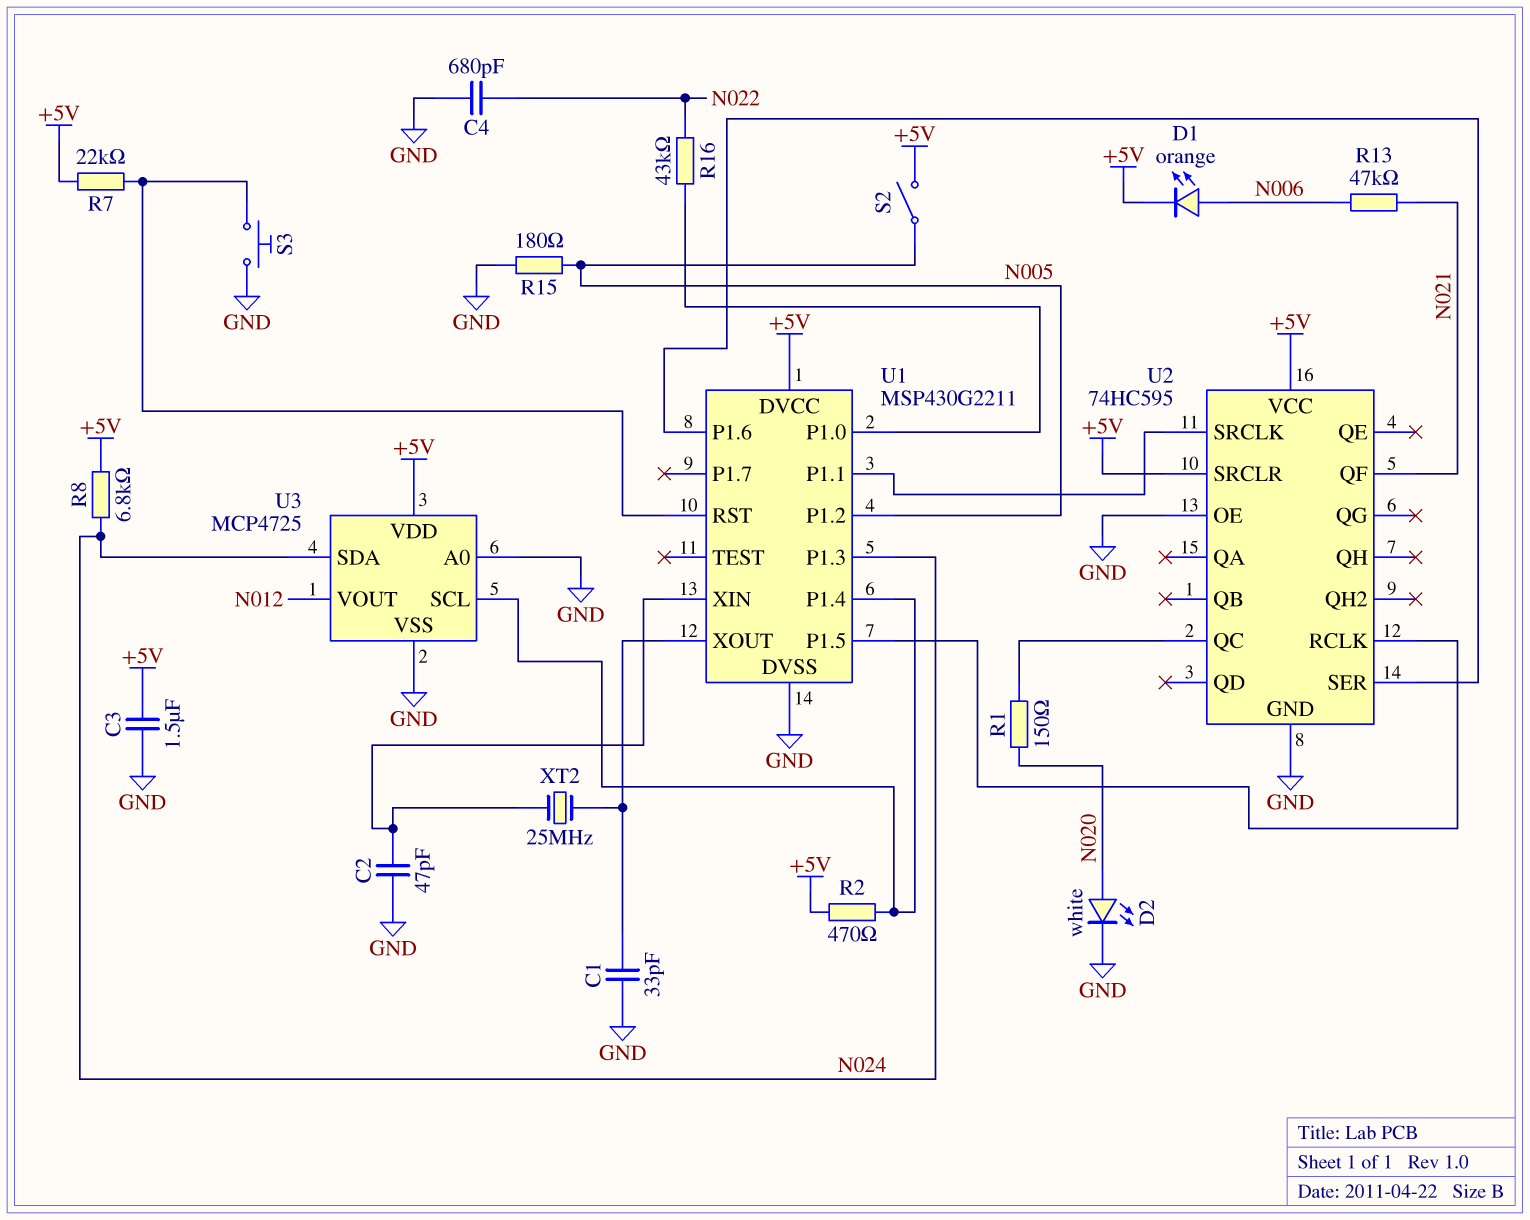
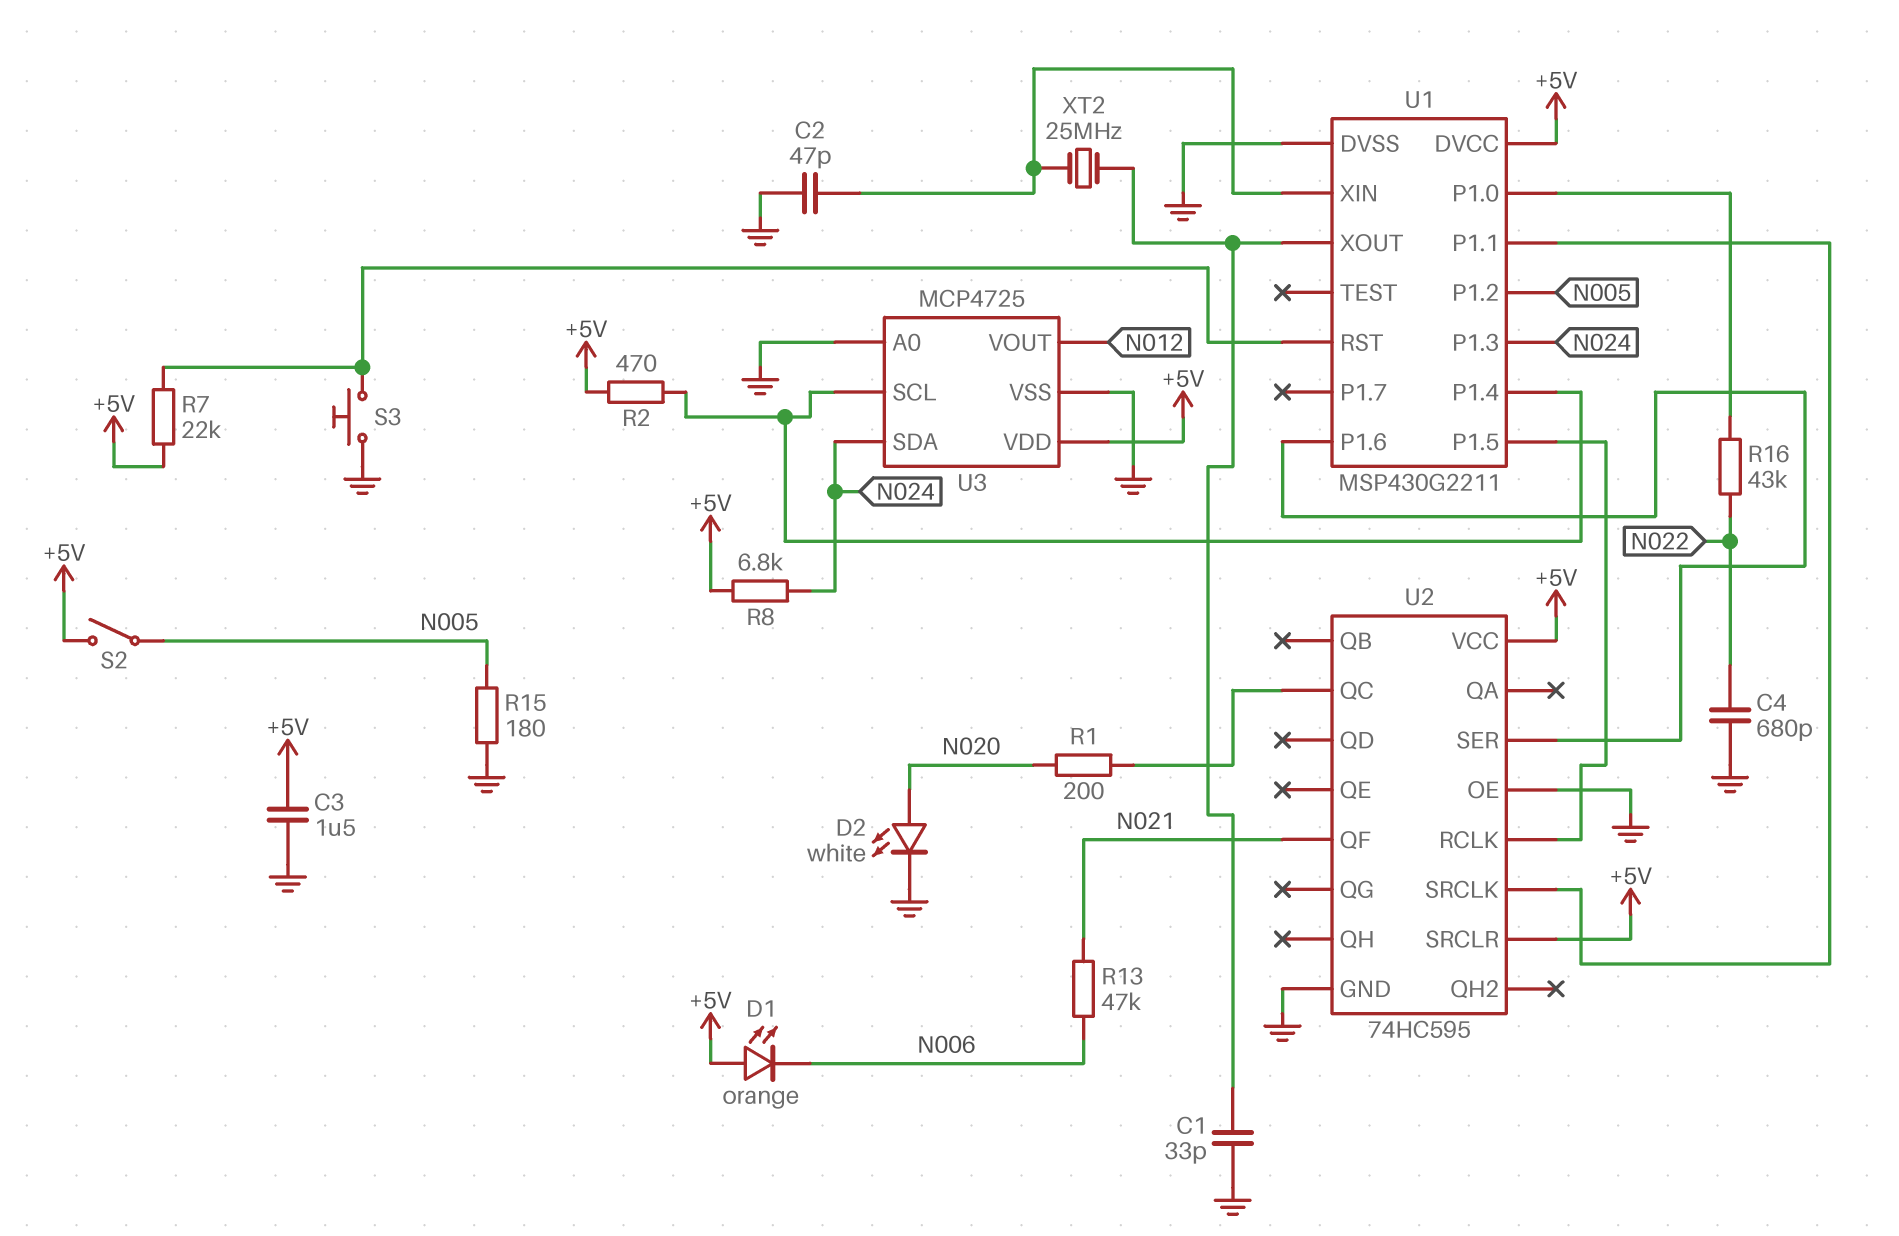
D1: LED orange (A N006, K +5V) -> LED orange (A +5V, K N006)
R1: 150 (N020, U2/QC) -> 200 (N020, U2/QC)

